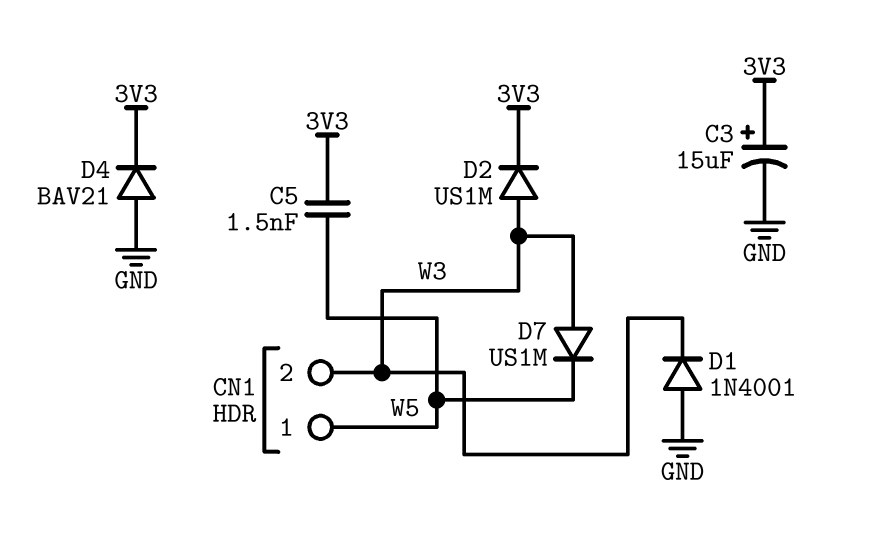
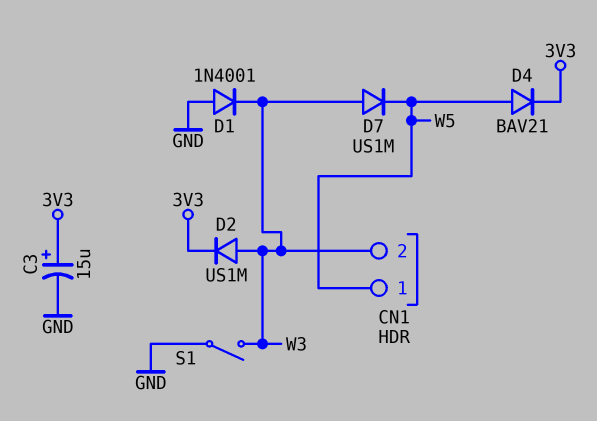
C5: 1.5nF (3V3, W5) -> none
D4: diode BAV21 (A GND, K 3V3) -> diode BAV21 (A W5, K 3V3)
S1: none -> switch (GND, W3)

